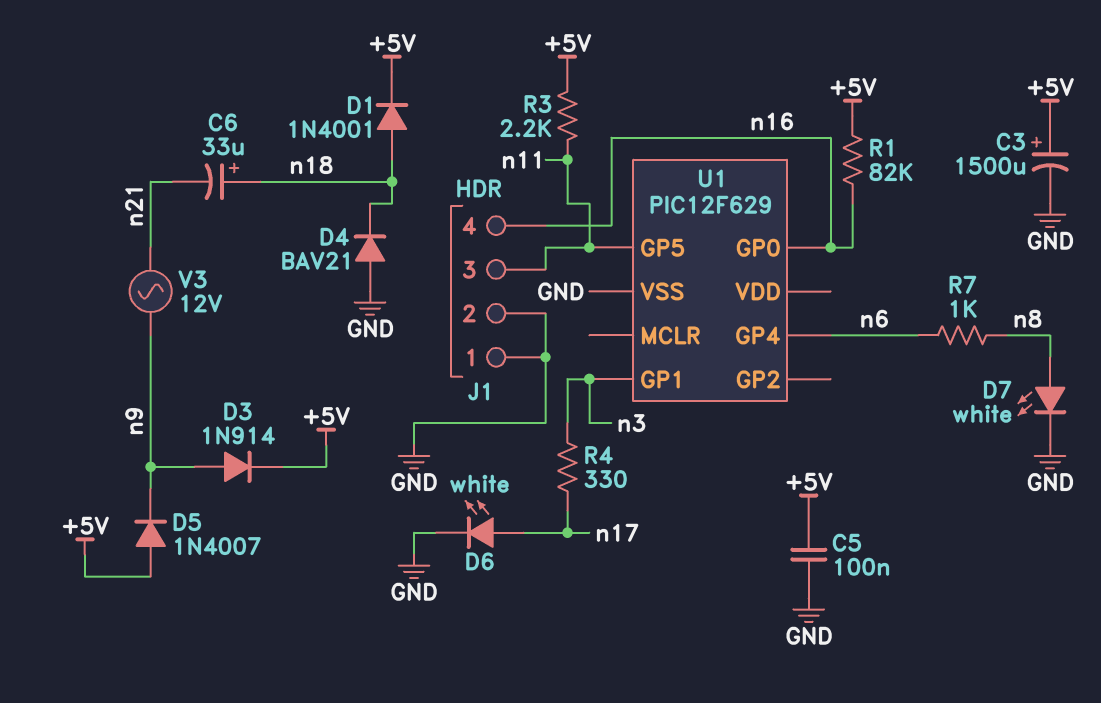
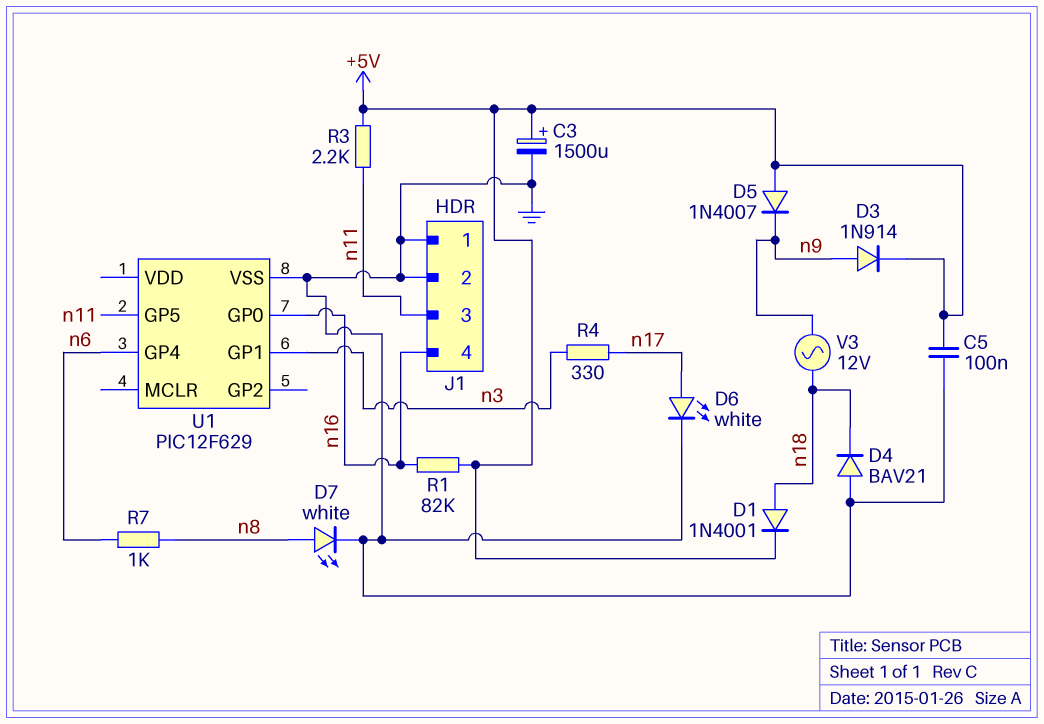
C6: 33uF (plus n18, minus n21) -> none
V3: AC 12V (n9, n21) -> AC 12V (n9, n18)

